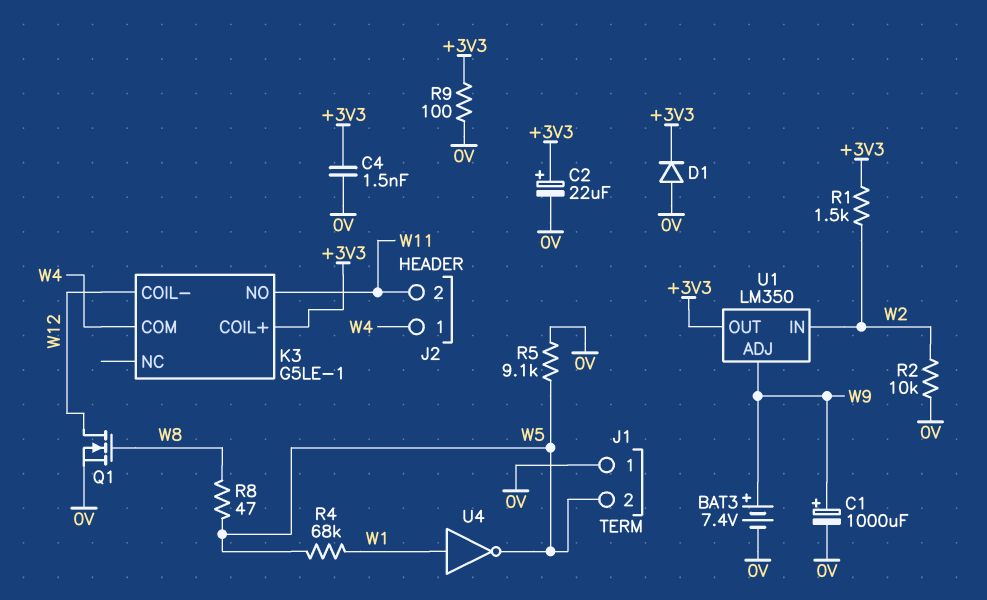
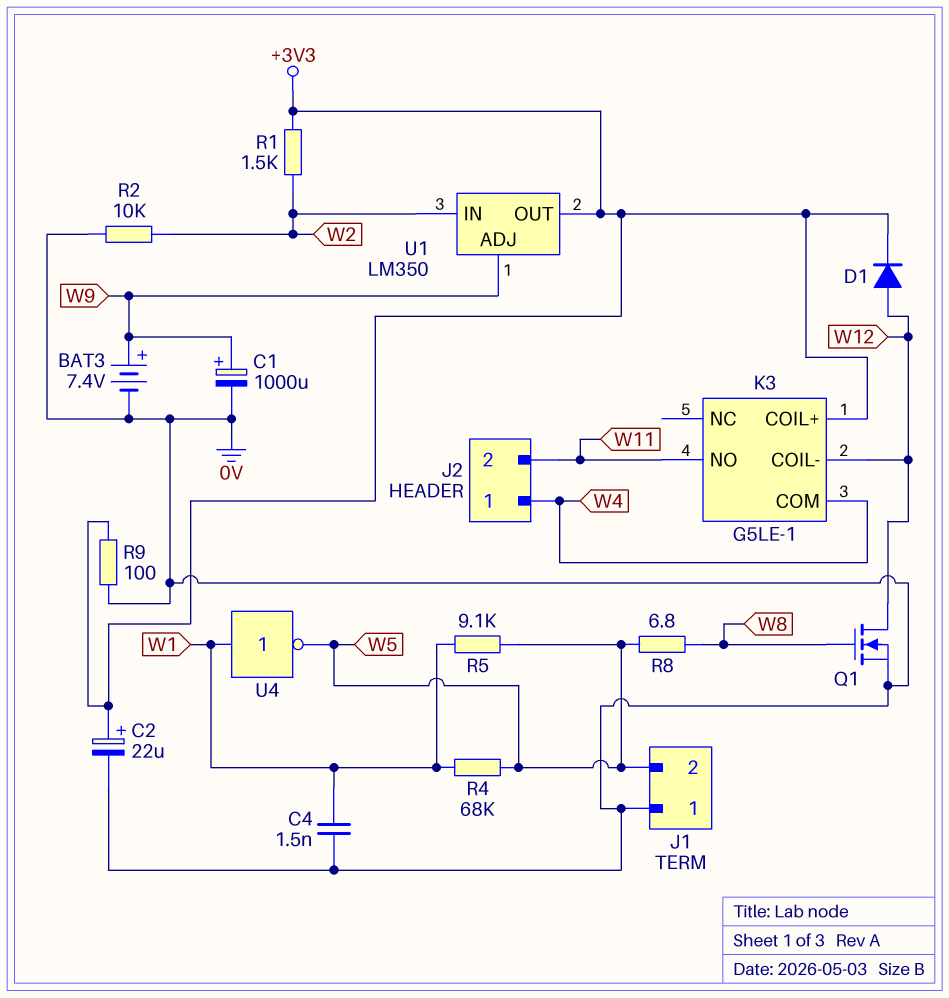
C4: 1.5nF (+3V3, 0V) -> 1.5nF (0V, W1)
D1: diode (A 0V, K +3V3) -> diode (A W12, K +3V3)
R5: 9.1k (0V, W5) -> 9.1k (W1, W5)
R8: 47 (W5, W8) -> 6.8 (W5, W8)

